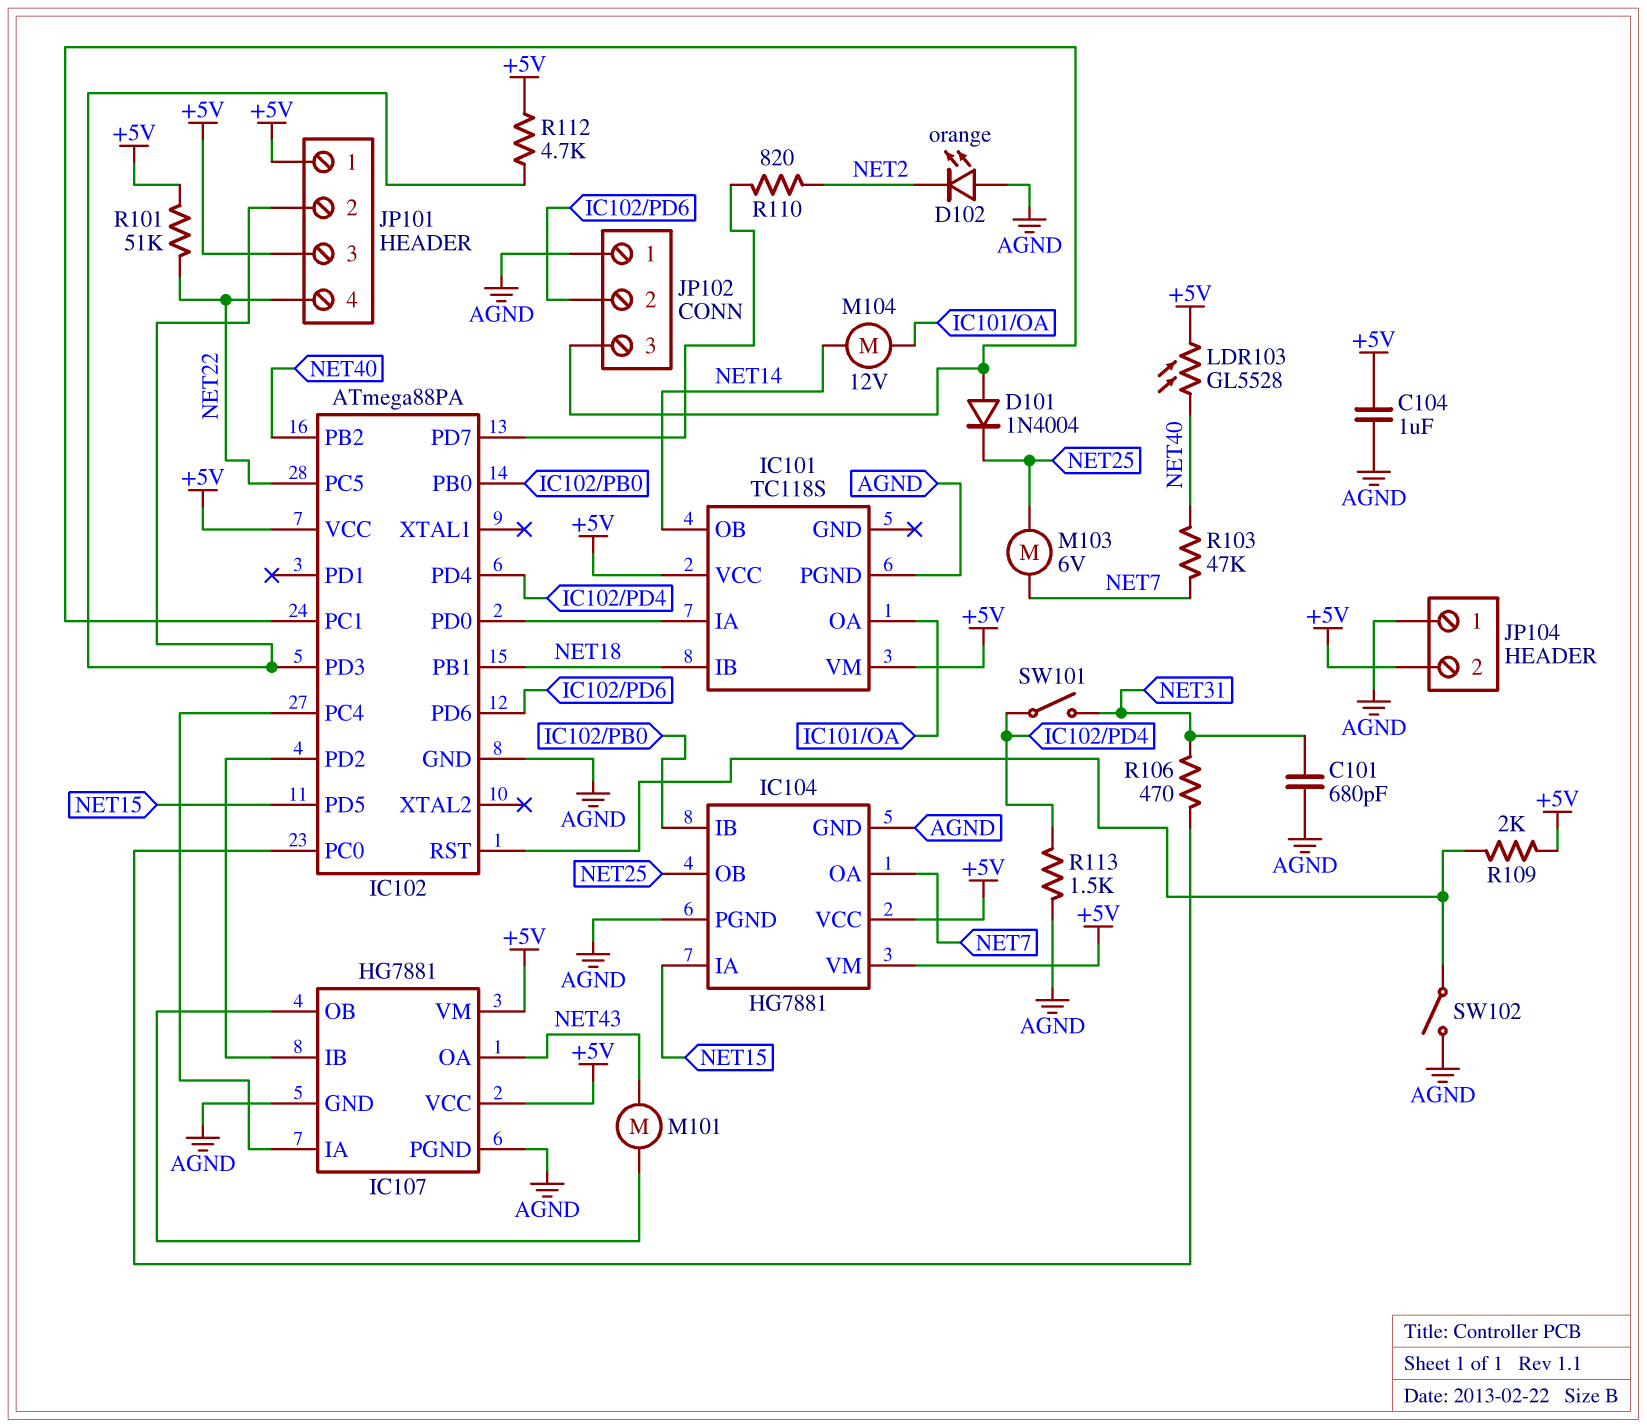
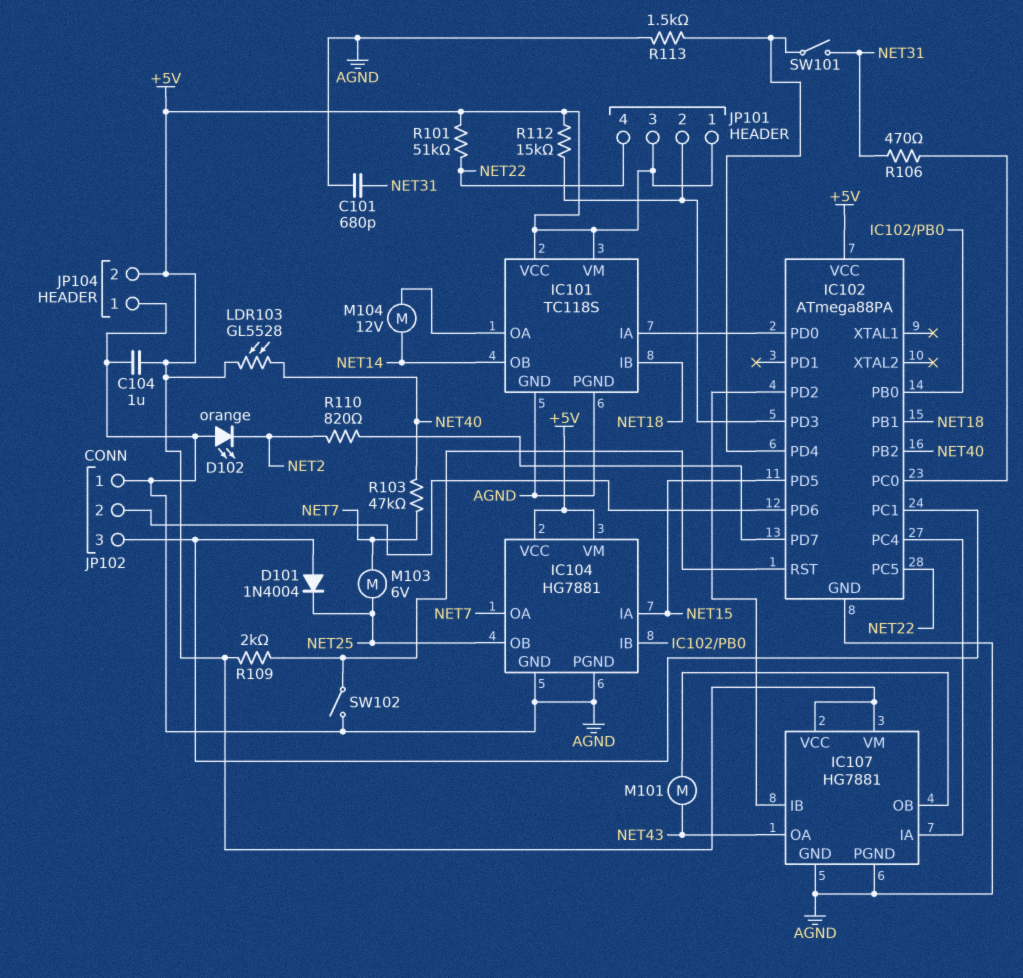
IC101 pin GND: none -> AGND
R112: 4.7k (+5V, IC102/PD3) -> 15k (+5V, IC102/PD3)

